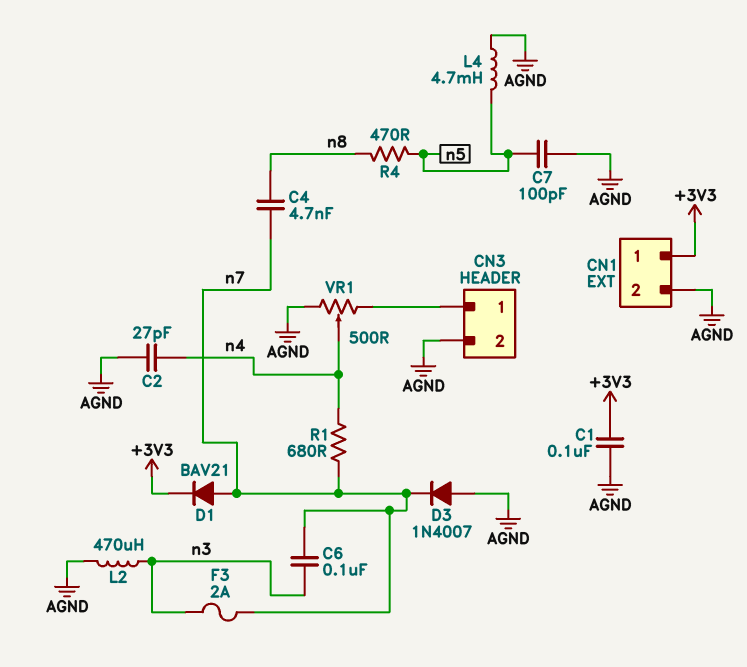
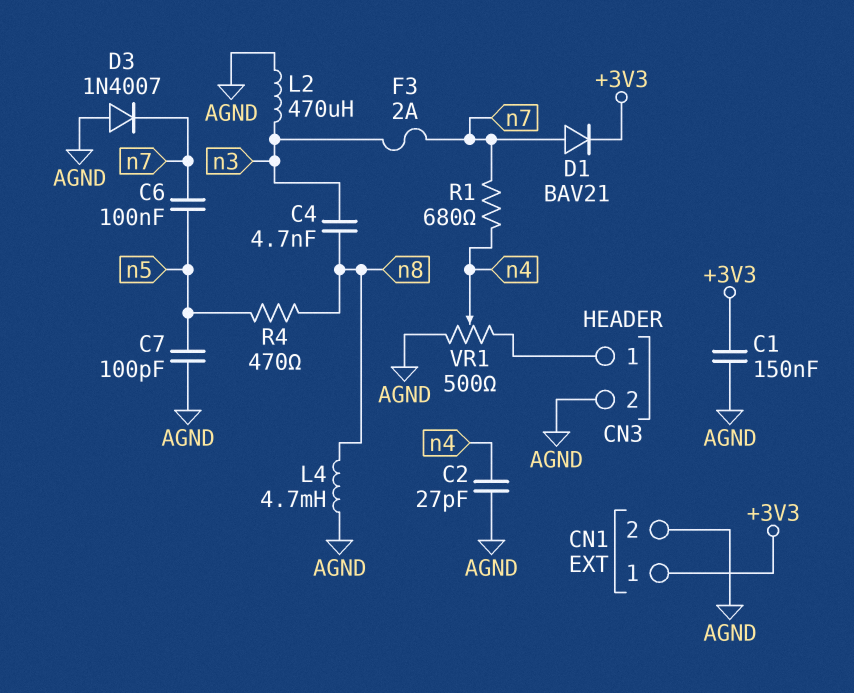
C1: 100nF (+3V3, AGND) -> 150nF (+3V3, AGND)
C4: 4.7nF (n7, n8) -> 4.7nF (n3, n8)
C6: 100nF (n3, n7) -> 100nF (n5, n7)
L4: 4.7mH (AGND, n5) -> 4.7mH (AGND, n8)

